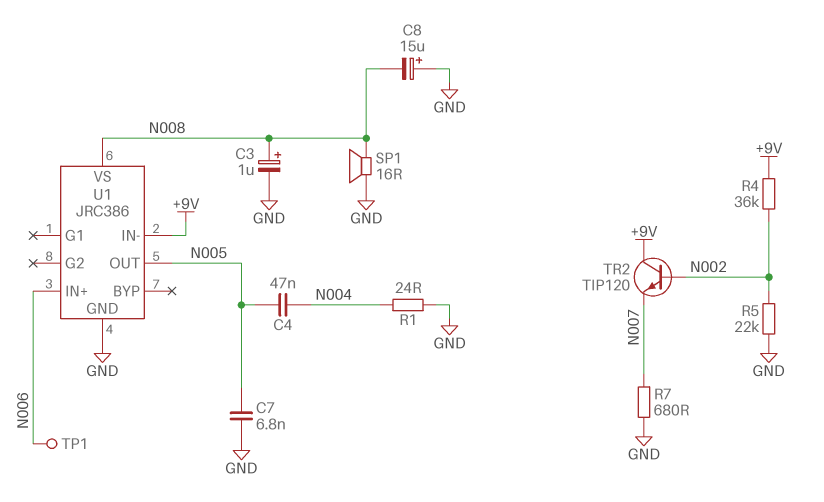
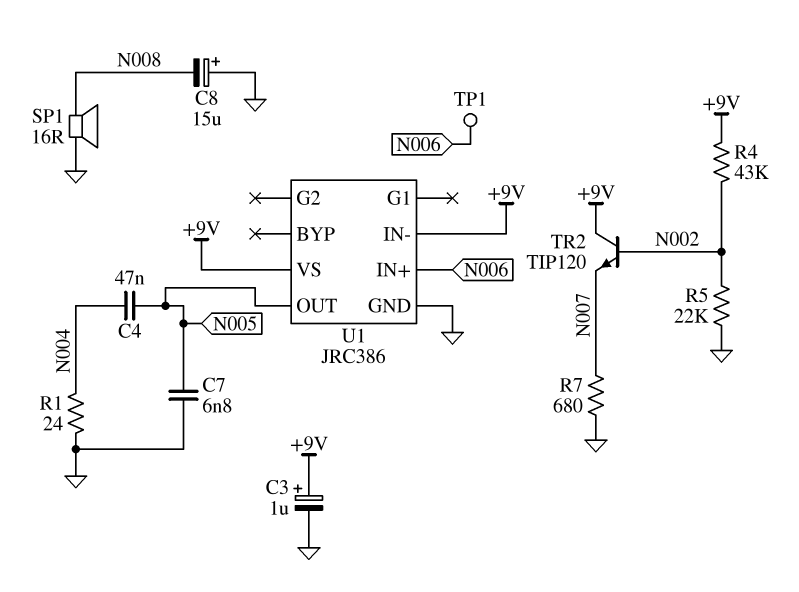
C3: 1uF (plus N008, minus GND) -> 1uF (plus +9V, minus GND)
R4: 36k (+9V, N002) -> 43k (+9V, N002)
U1 pin VS: N008 -> +9V

